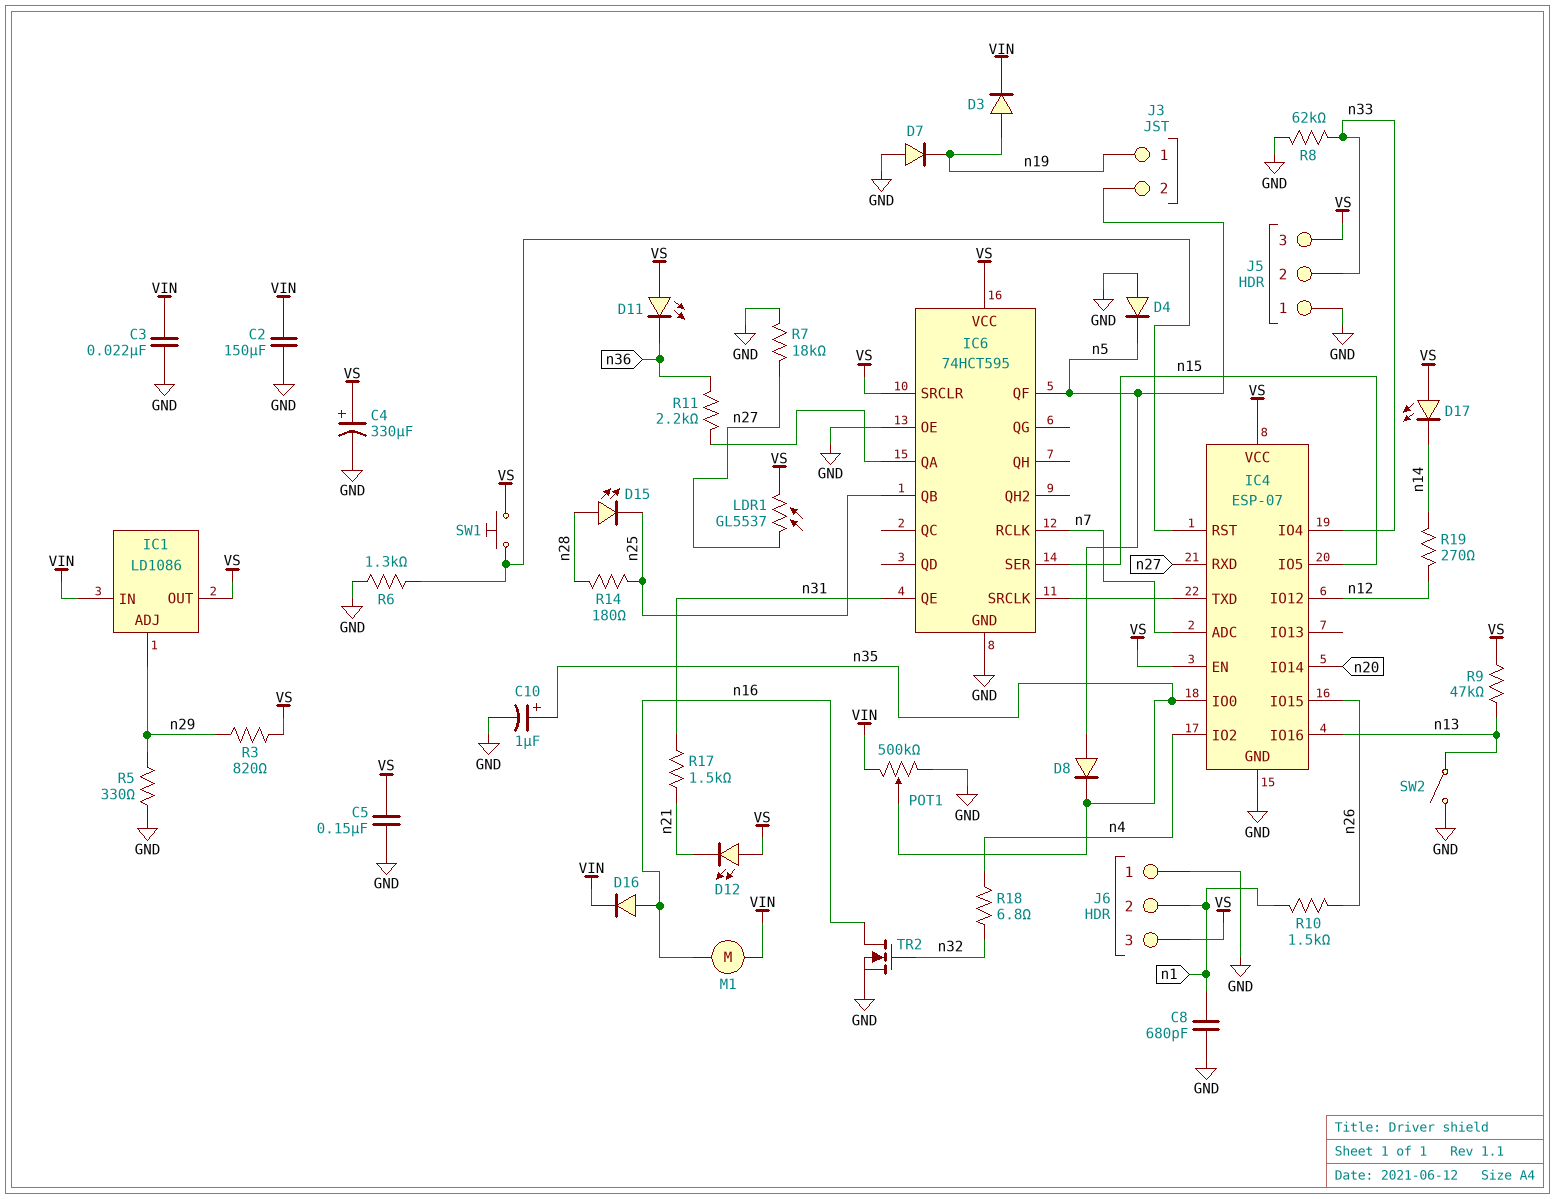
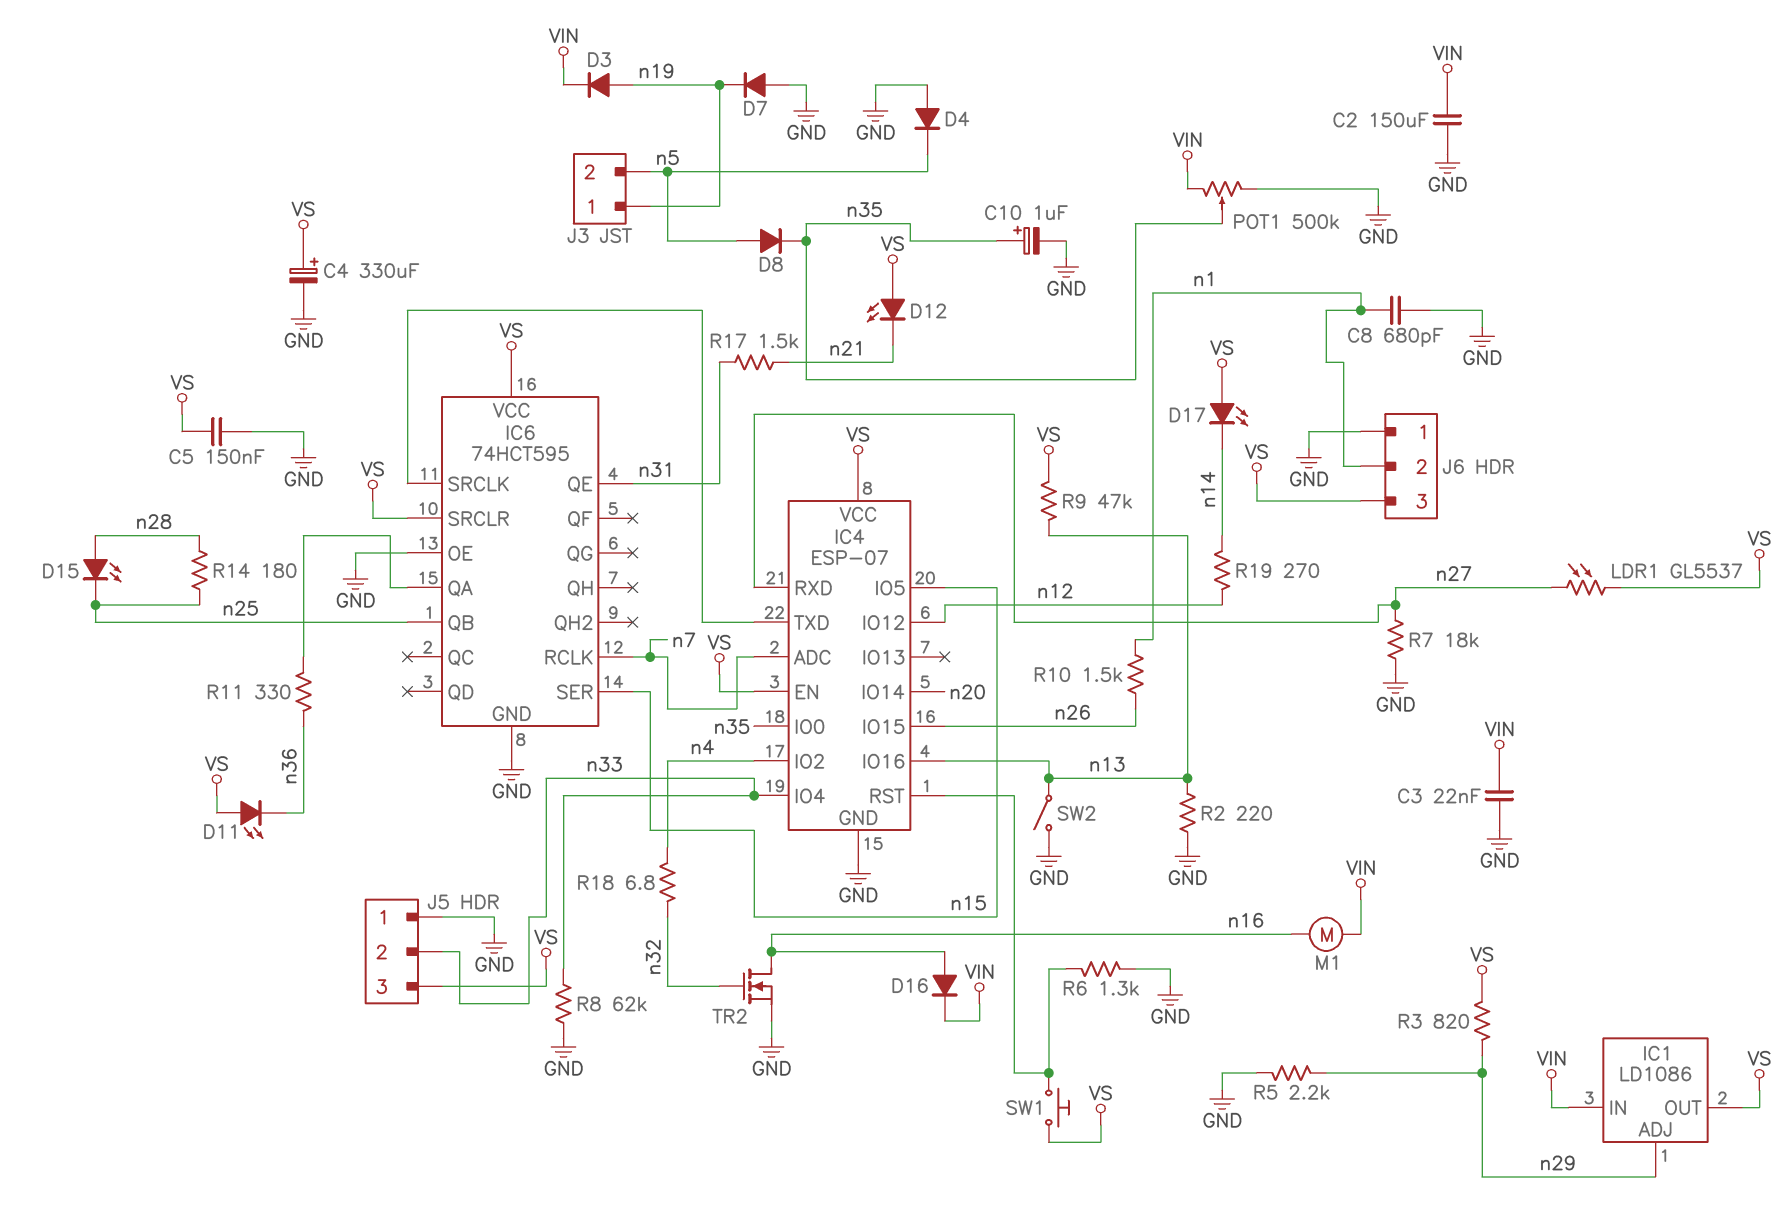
IC6 pin QF: n5 -> none
R2: none -> 220 (GND, n13)
R5: 330 (GND, n29) -> 2.2k (GND, n29)
R11: 2.2k (IC6/QA, n36) -> 330 (IC6/QA, n36)

